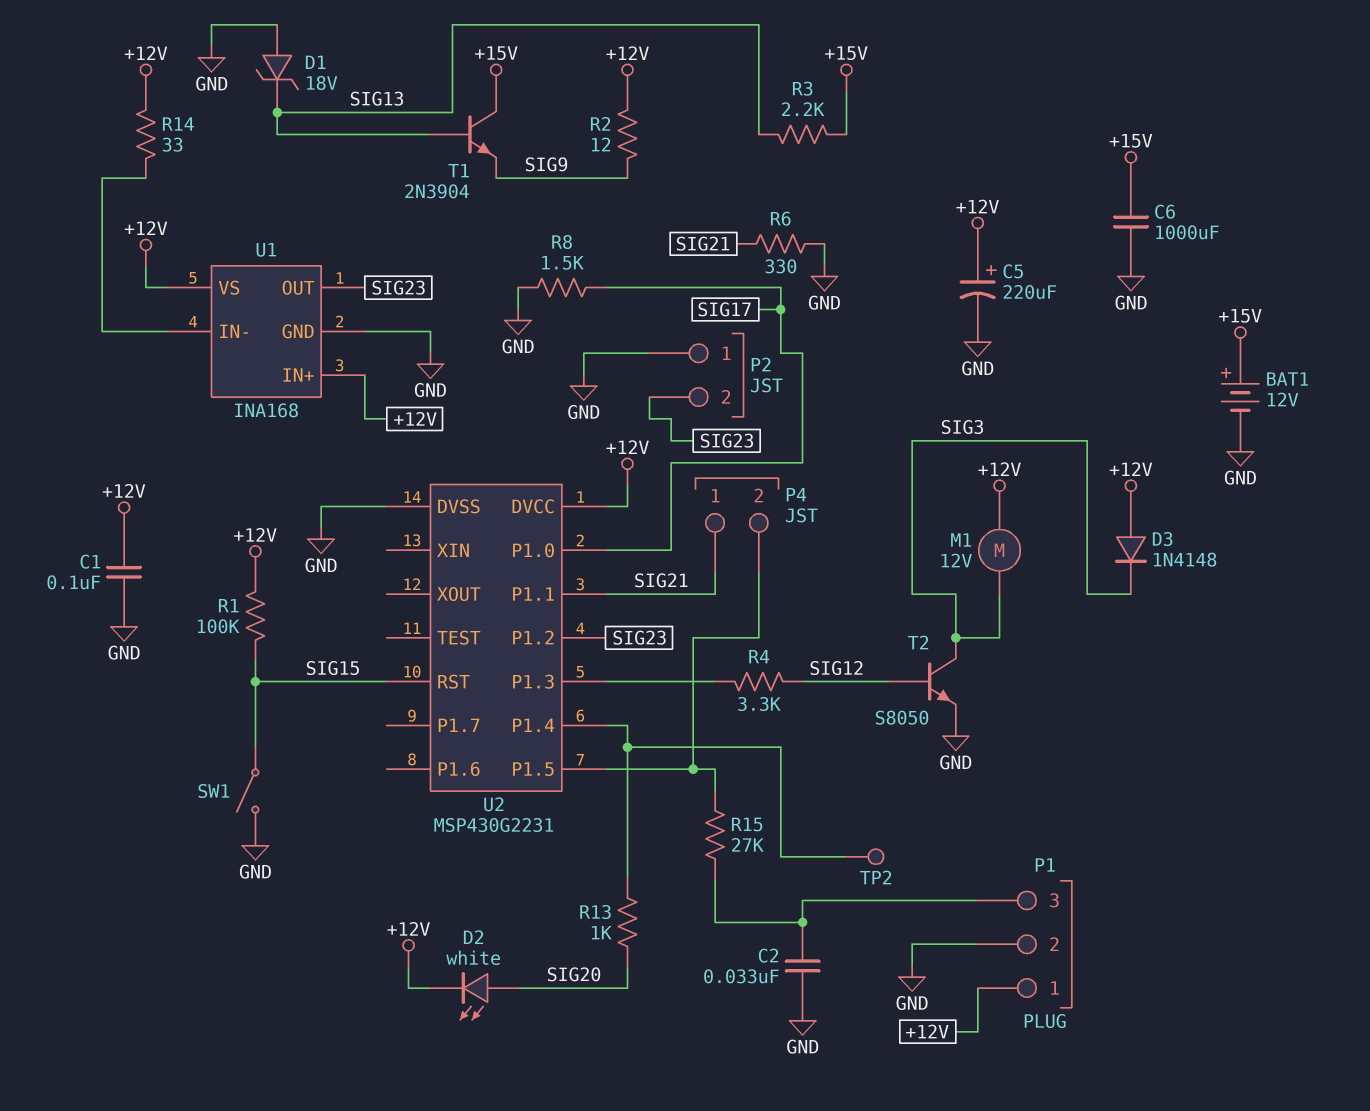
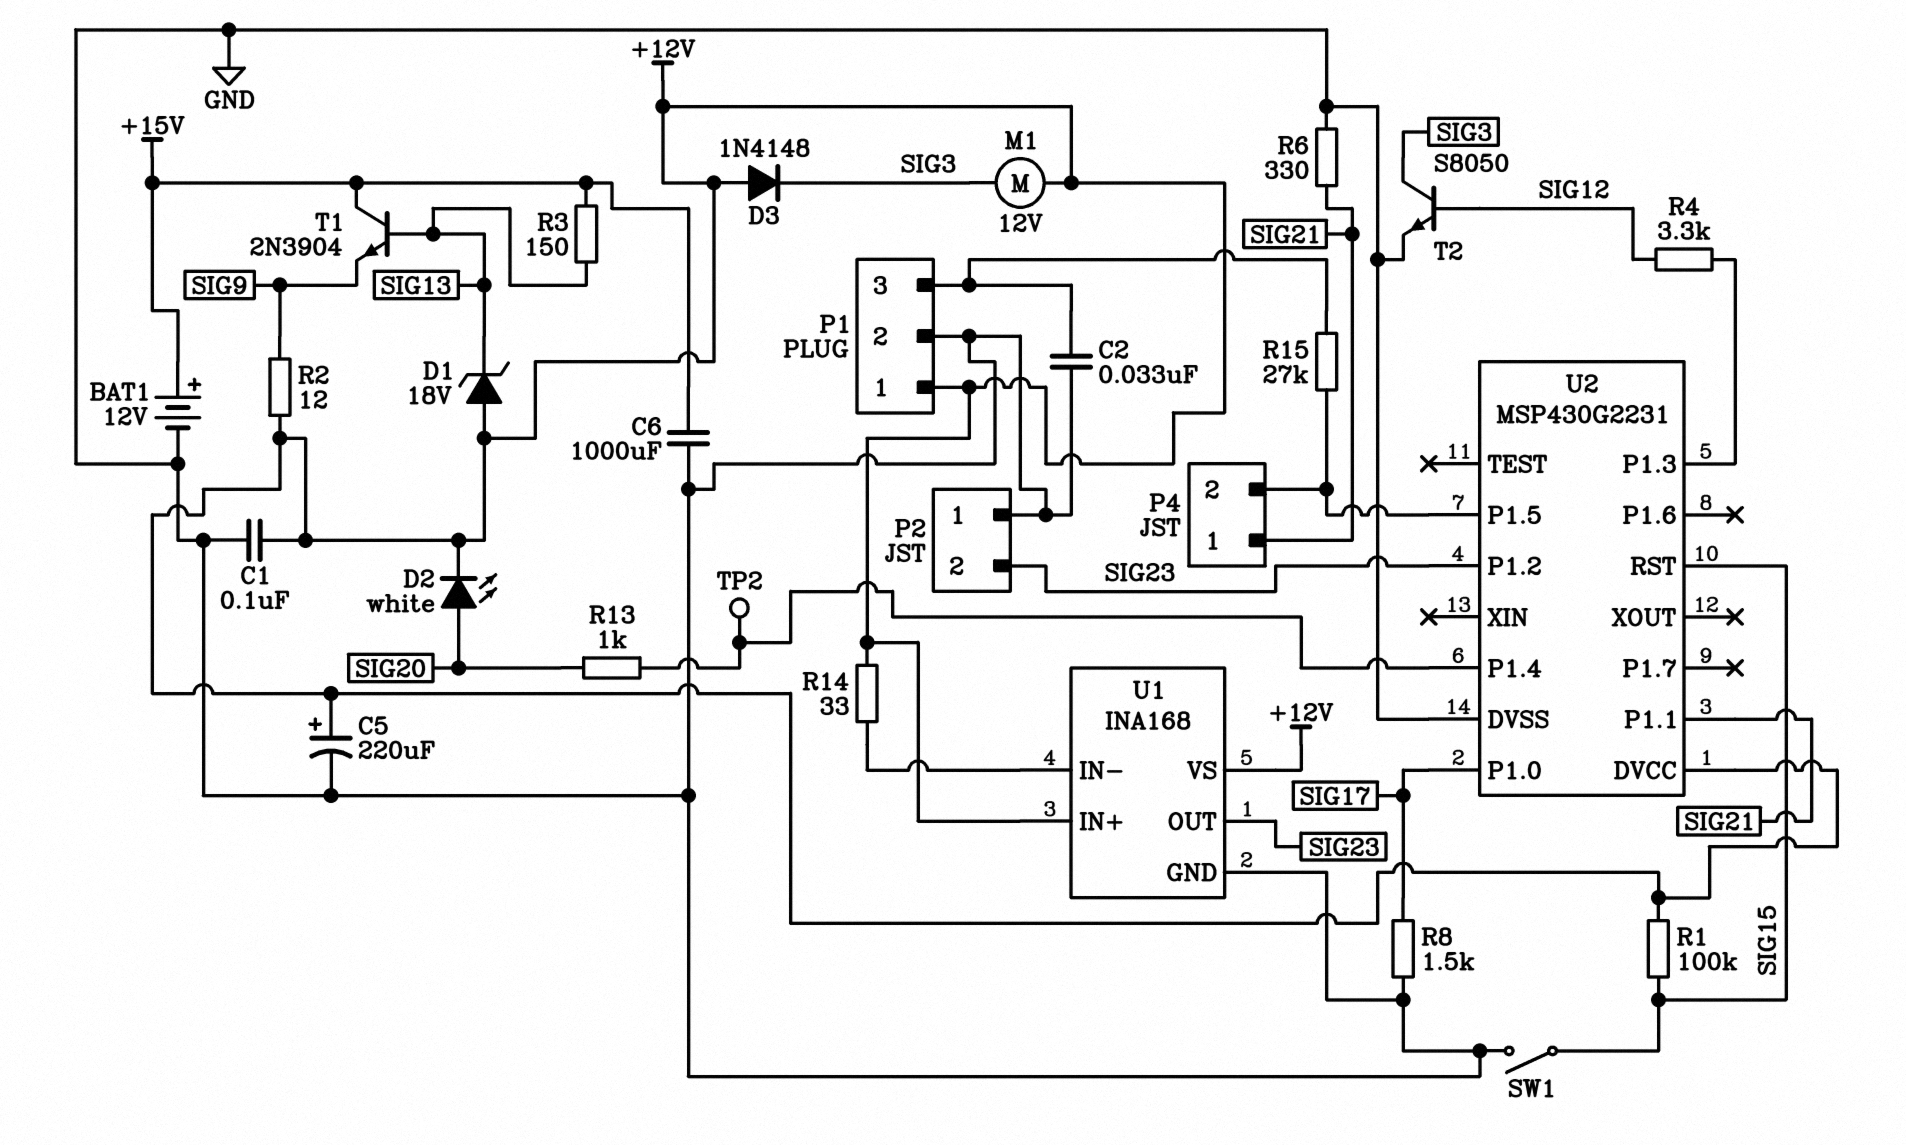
D1: zener 18V (A GND, K SIG13) -> zener 18V (A +12V, K SIG13)
R3: 2.2k (+15V, SIG13) -> 150 (+15V, SIG13)

